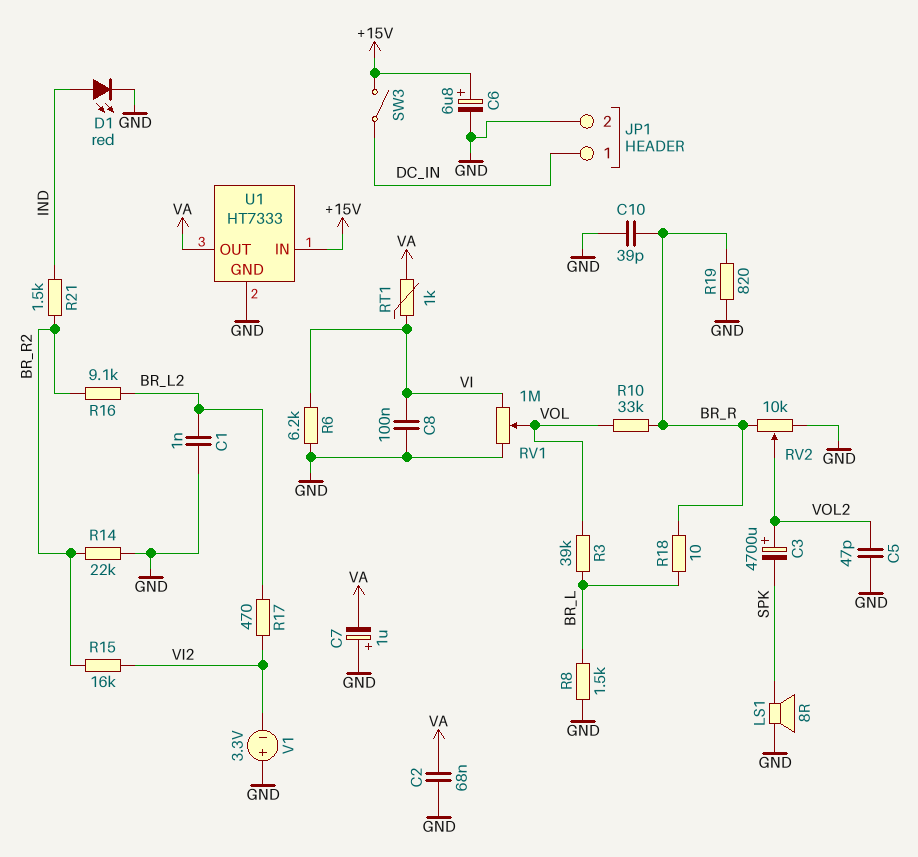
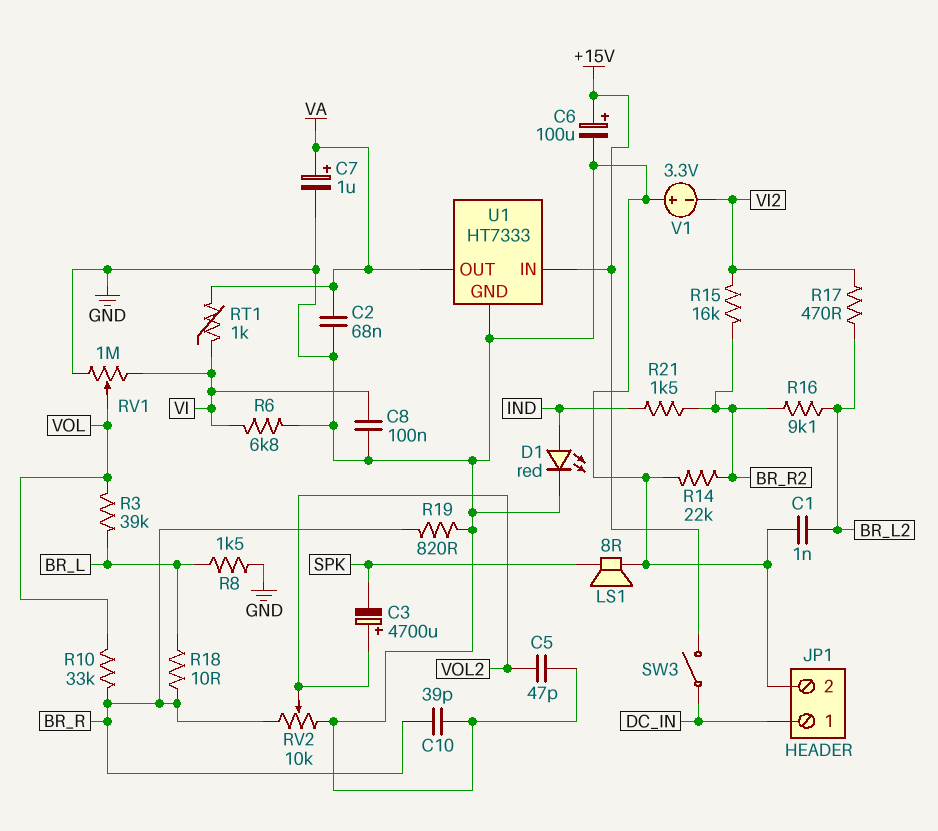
C6: 6.8uF (plus +15V, minus GND) -> 100uF (plus +15V, minus GND)
C7: 1uF (plus GND, minus VA) -> 1uF (plus VA, minus GND)
R6: 6.2k (GND, VI) -> 6.8k (GND, VI)

